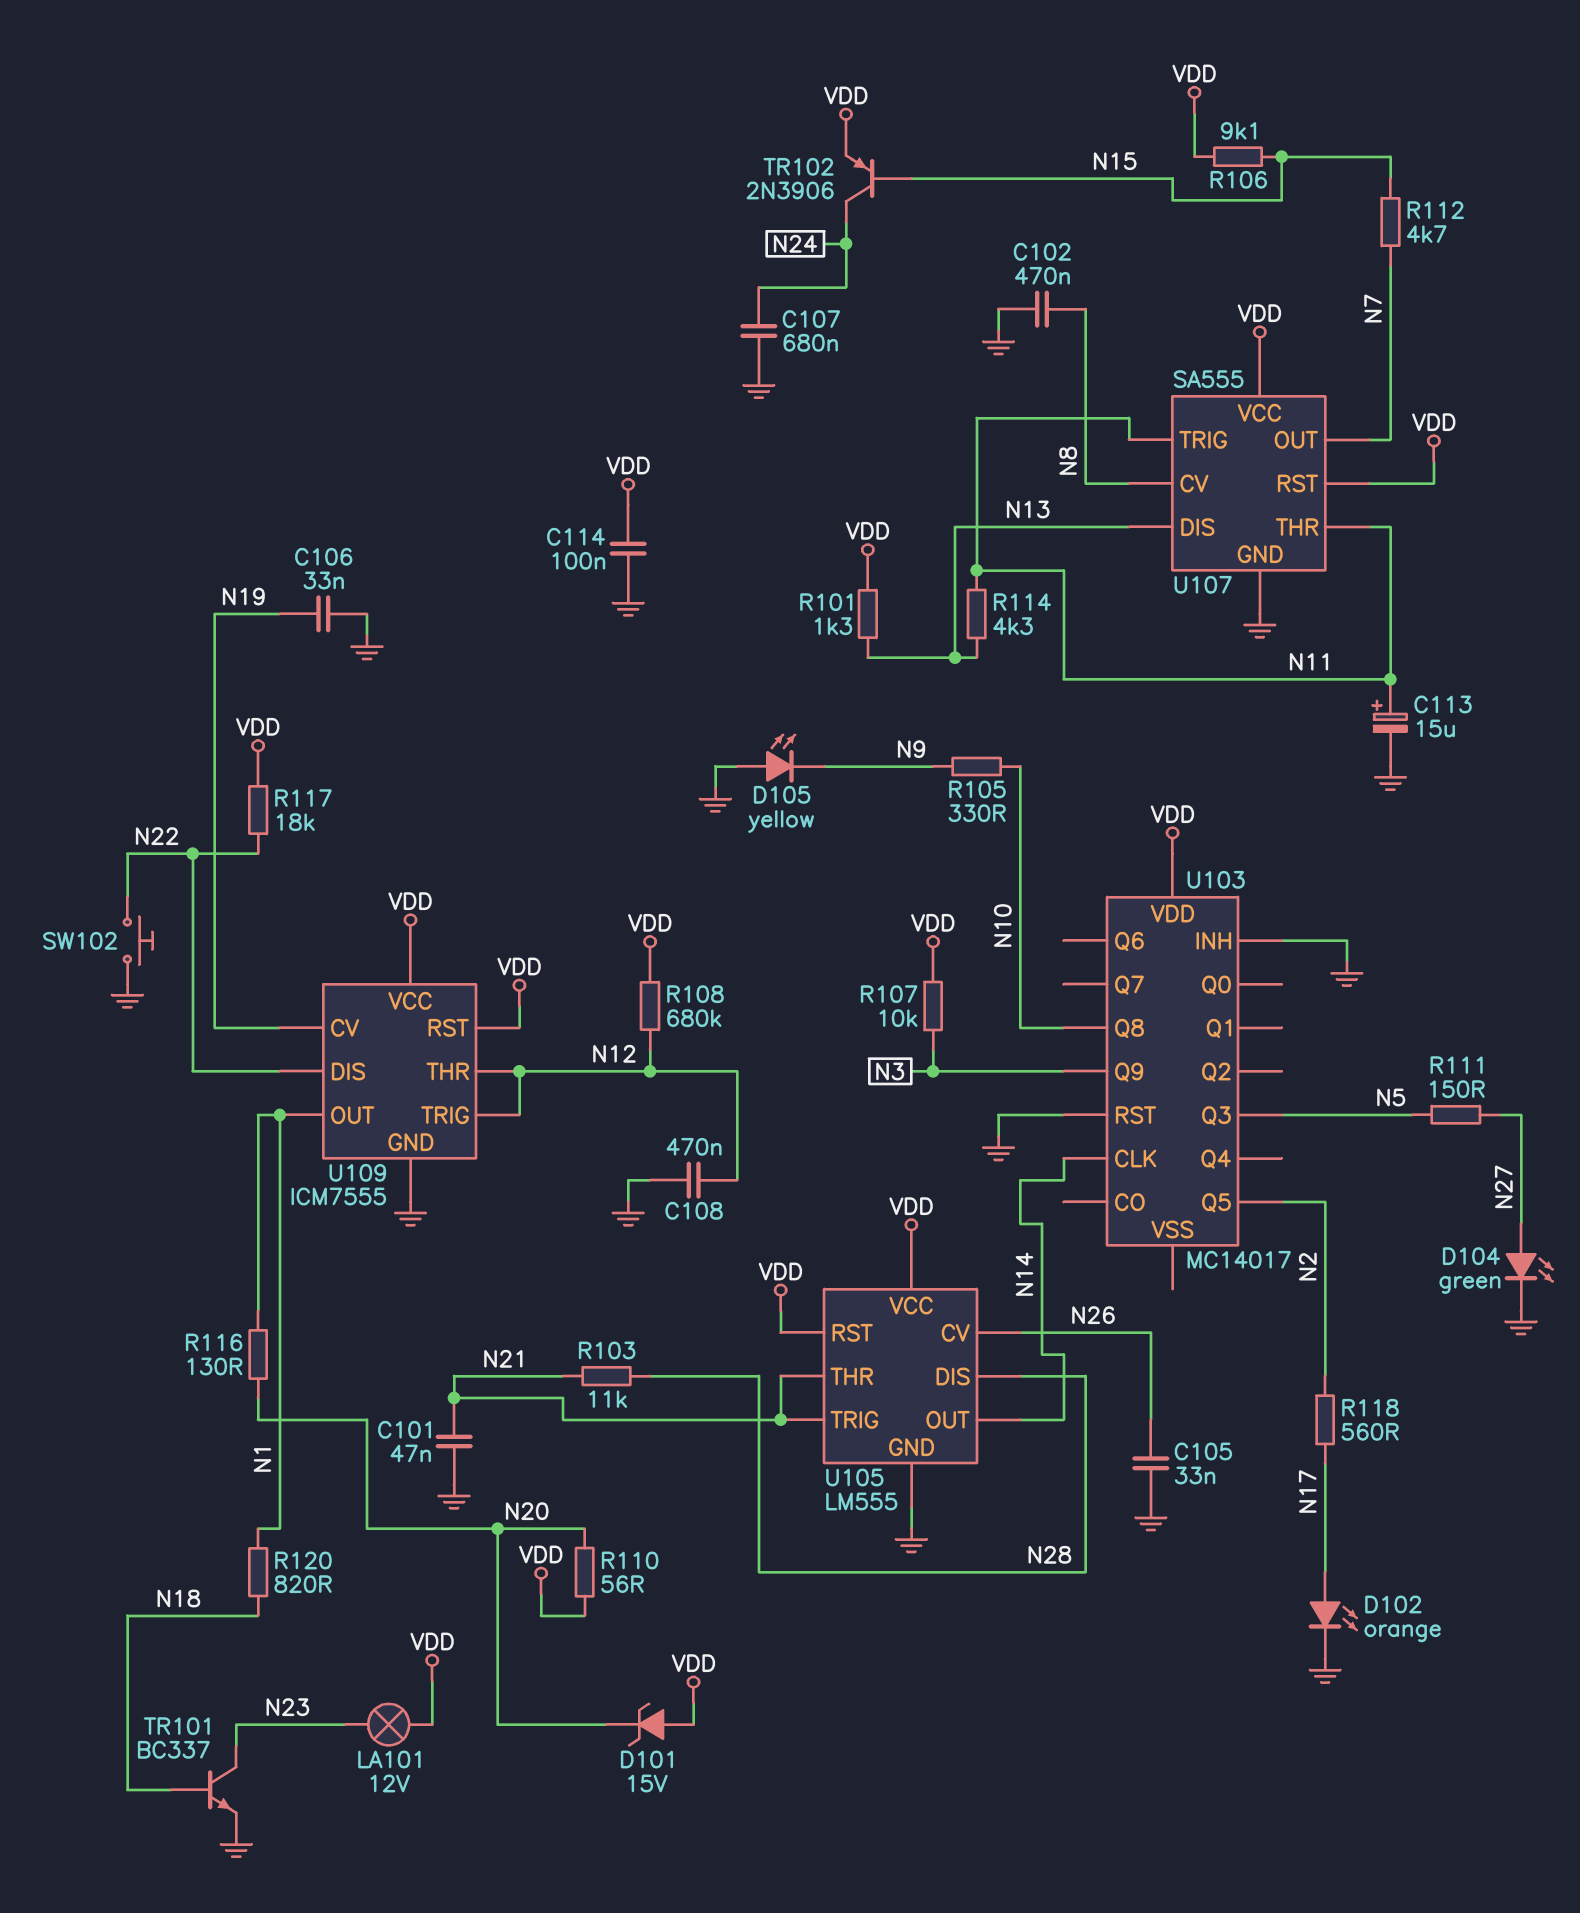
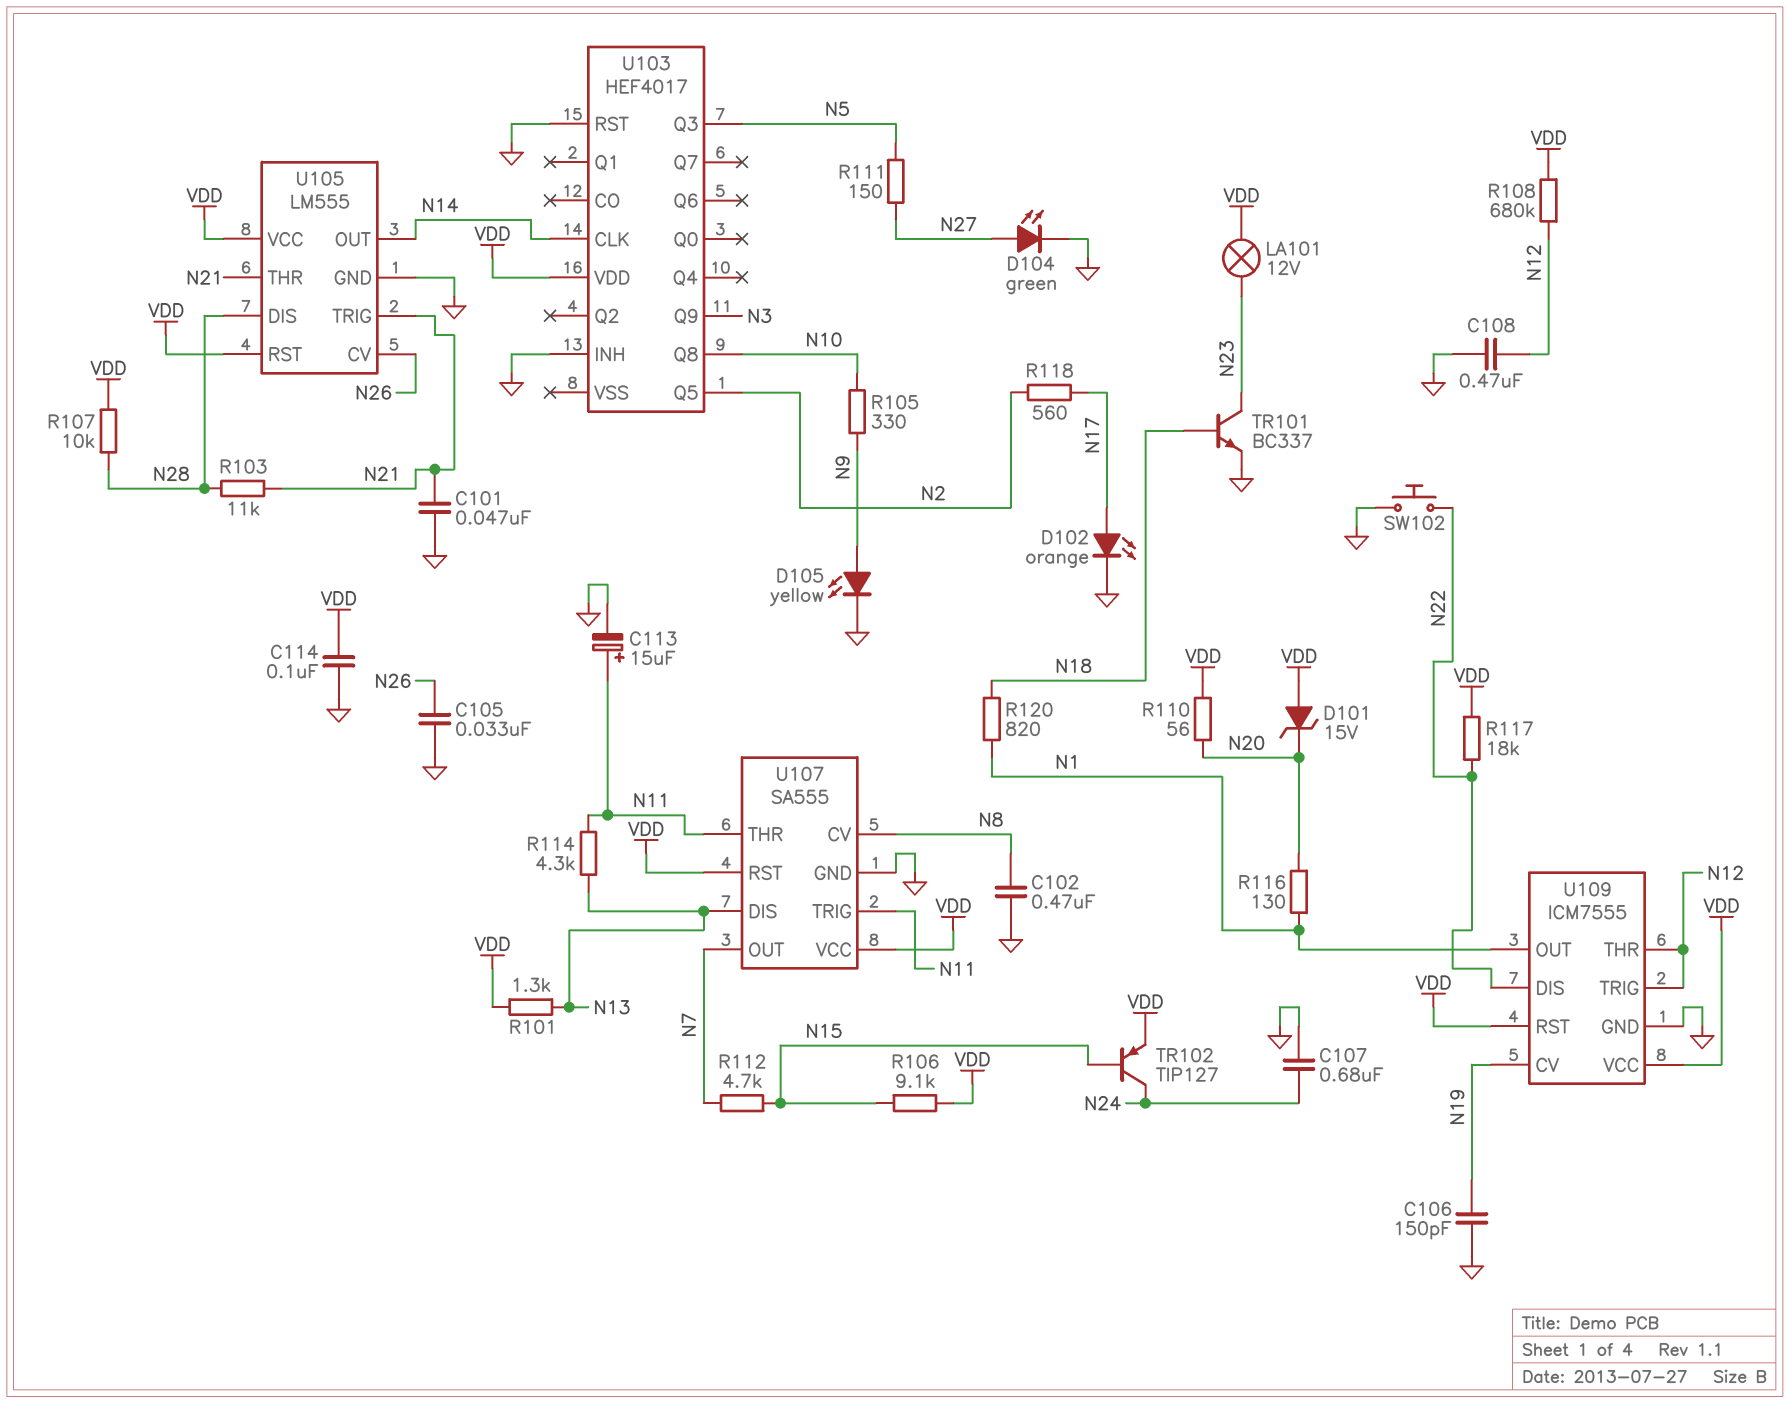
C106: 33nF (GND, N19) -> 150pF (GND, N19)
D105: LED yellow (A GND, K N9) -> LED yellow (A N9, K GND)
R107: 10k (N3, VDD) -> 10k (N28, VDD)
TR102: PNP 2N3906 (B N15, C N24, E VDD) -> PNP TIP127 (B N15, C N24, E VDD)
U103: MC14017 -> HEF4017

